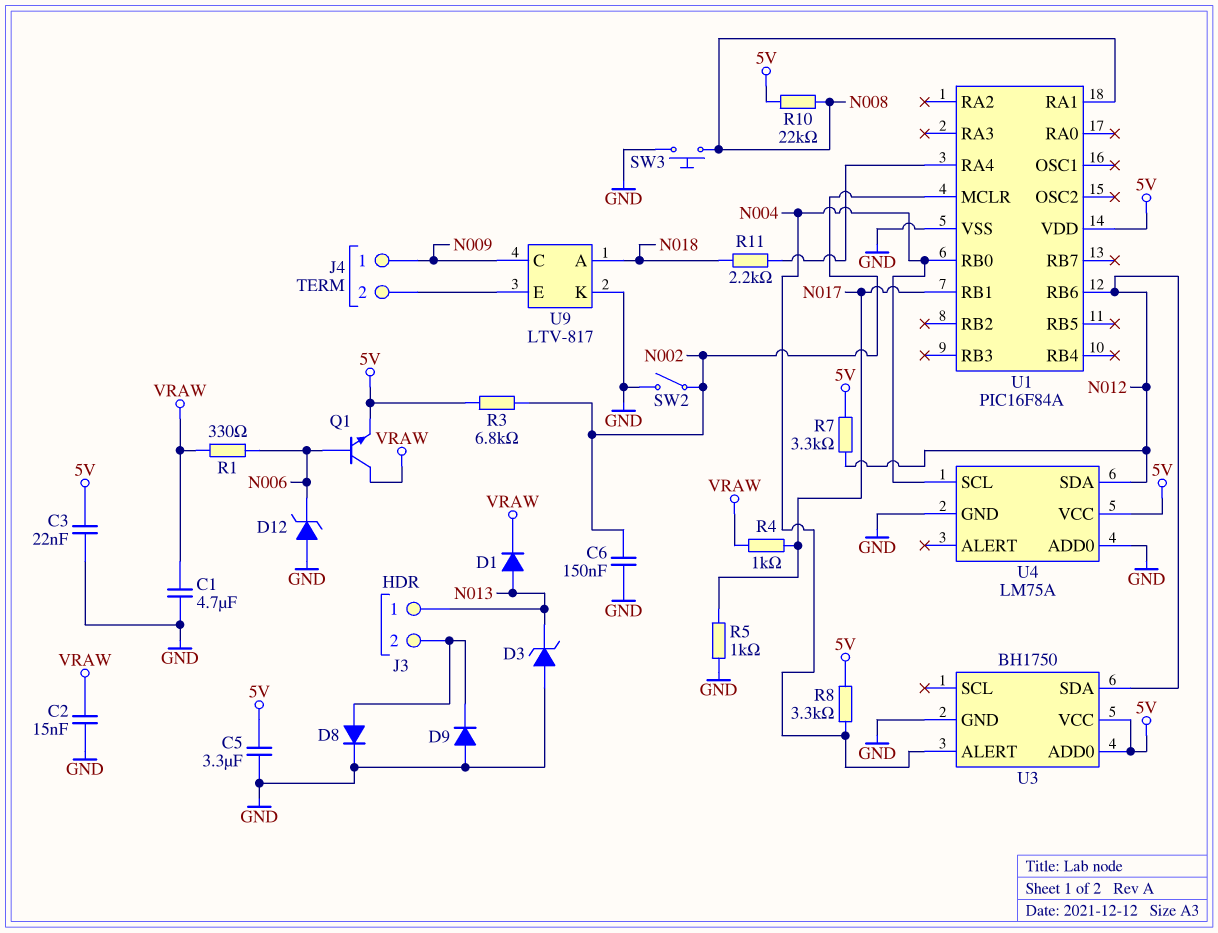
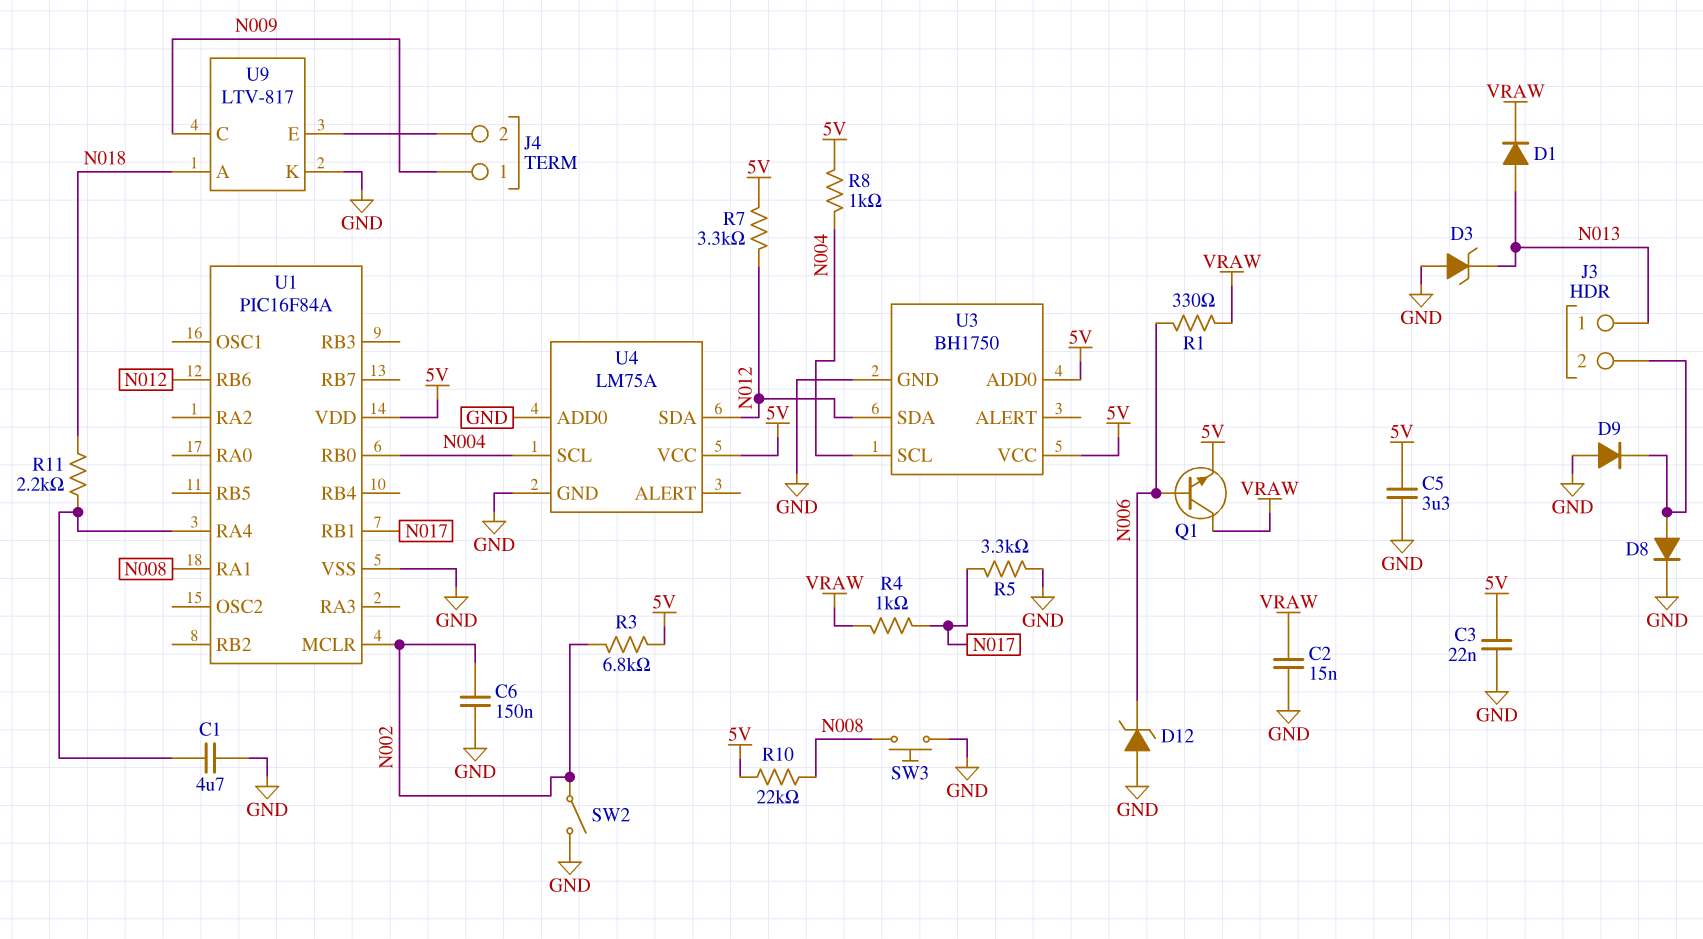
C1: 4.7uF (GND, VRAW) -> 4.7uF (GND, U1/RA4)
R5: 1k (GND, N017) -> 3.3k (GND, N017)
R8: 3.3k (5V, N004) -> 1k (5V, N004)
U3 pin ALERT: N004 -> none
U3 pin SCL: none -> N004

